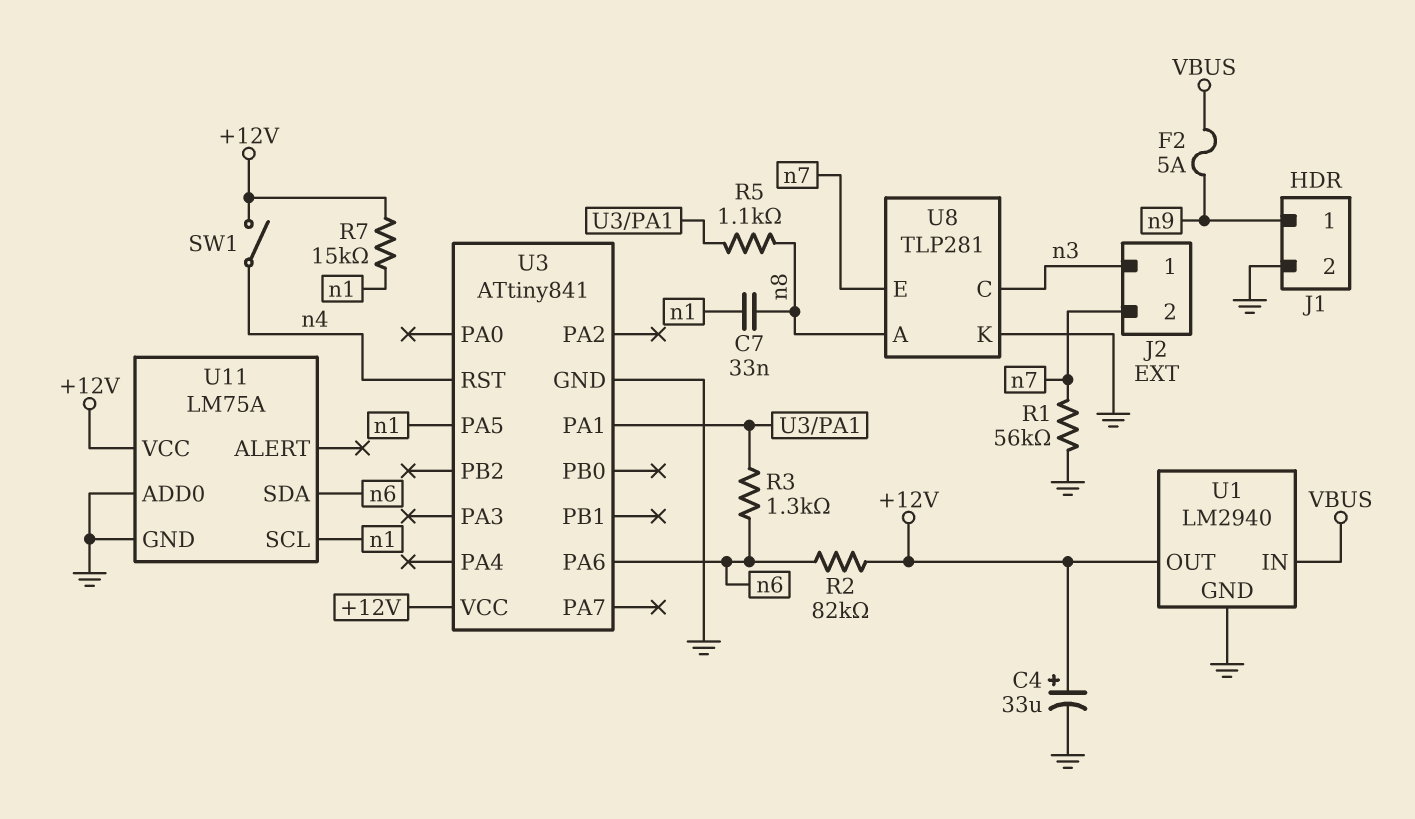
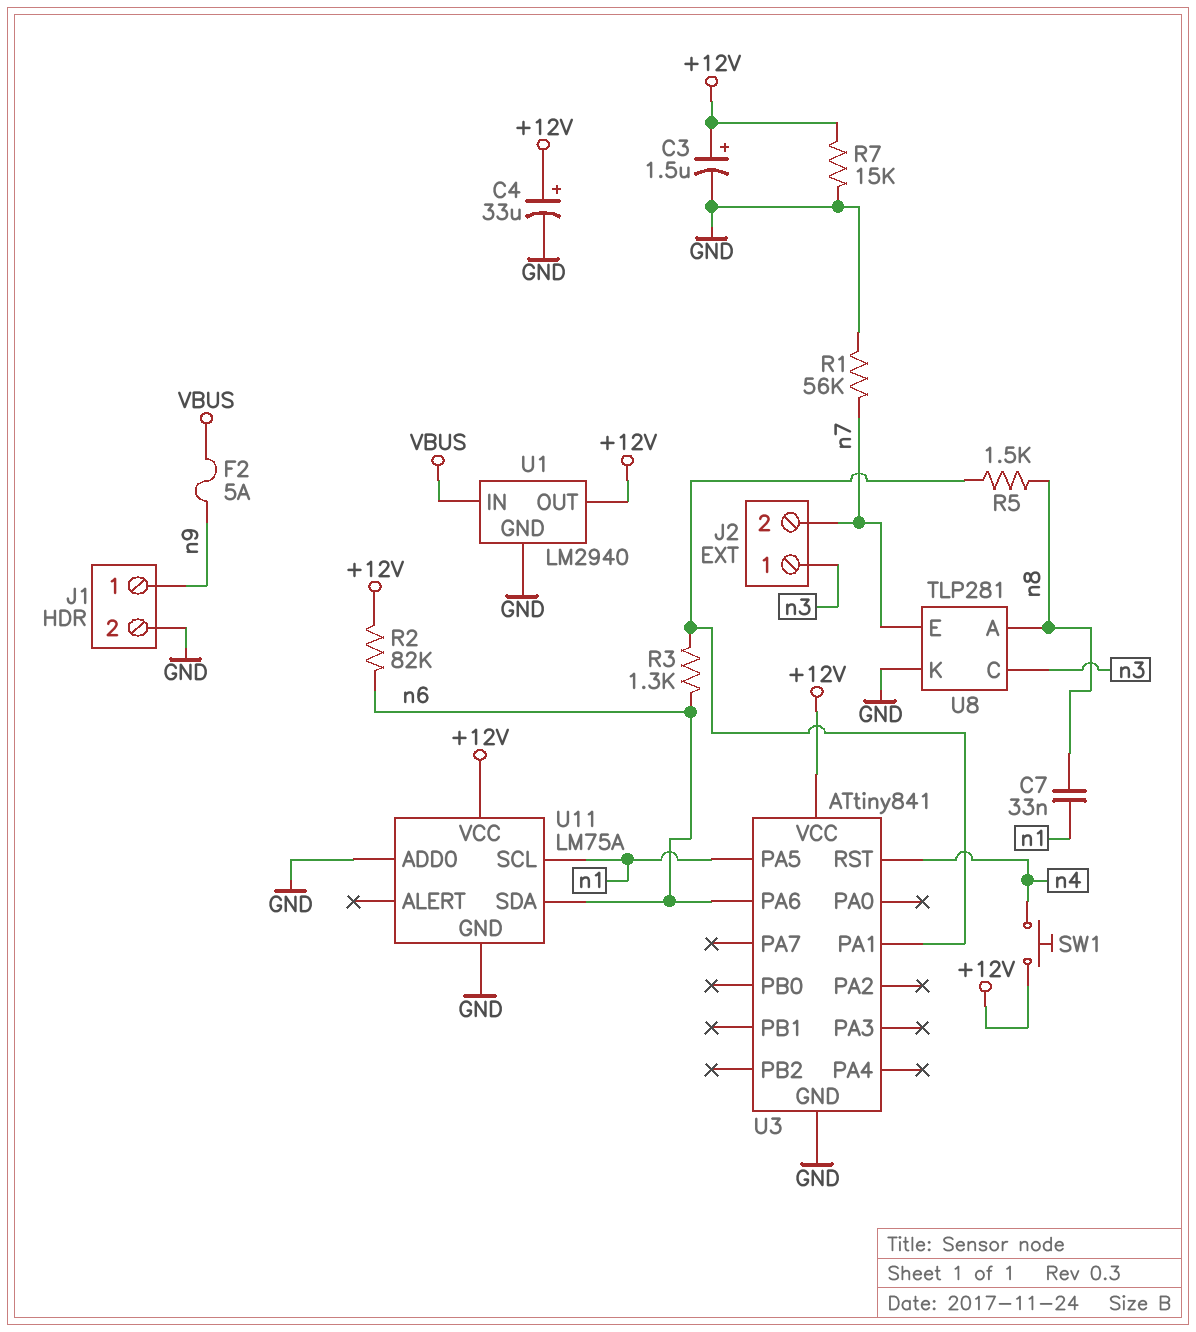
C3: none -> 1.5uF (plus +12V, minus GND)
R5: 1.1k (U3/PA1, n8) -> 1.5k (U3/PA1, n8)
R7: 15k (+12V, n1) -> 15k (+12V, GND)
SW1: switch (+12V, n4) -> button (+12V, n4)

